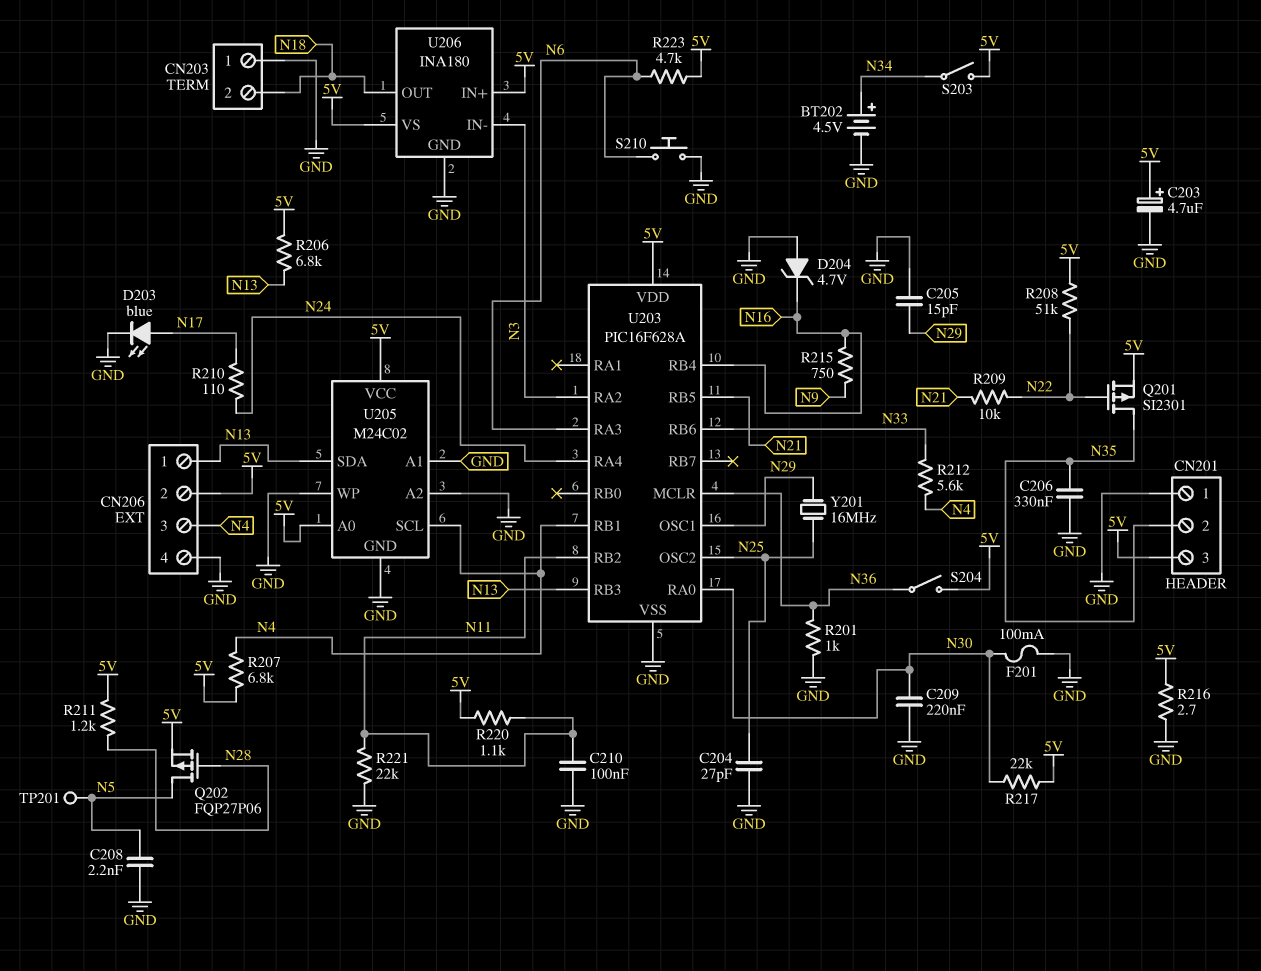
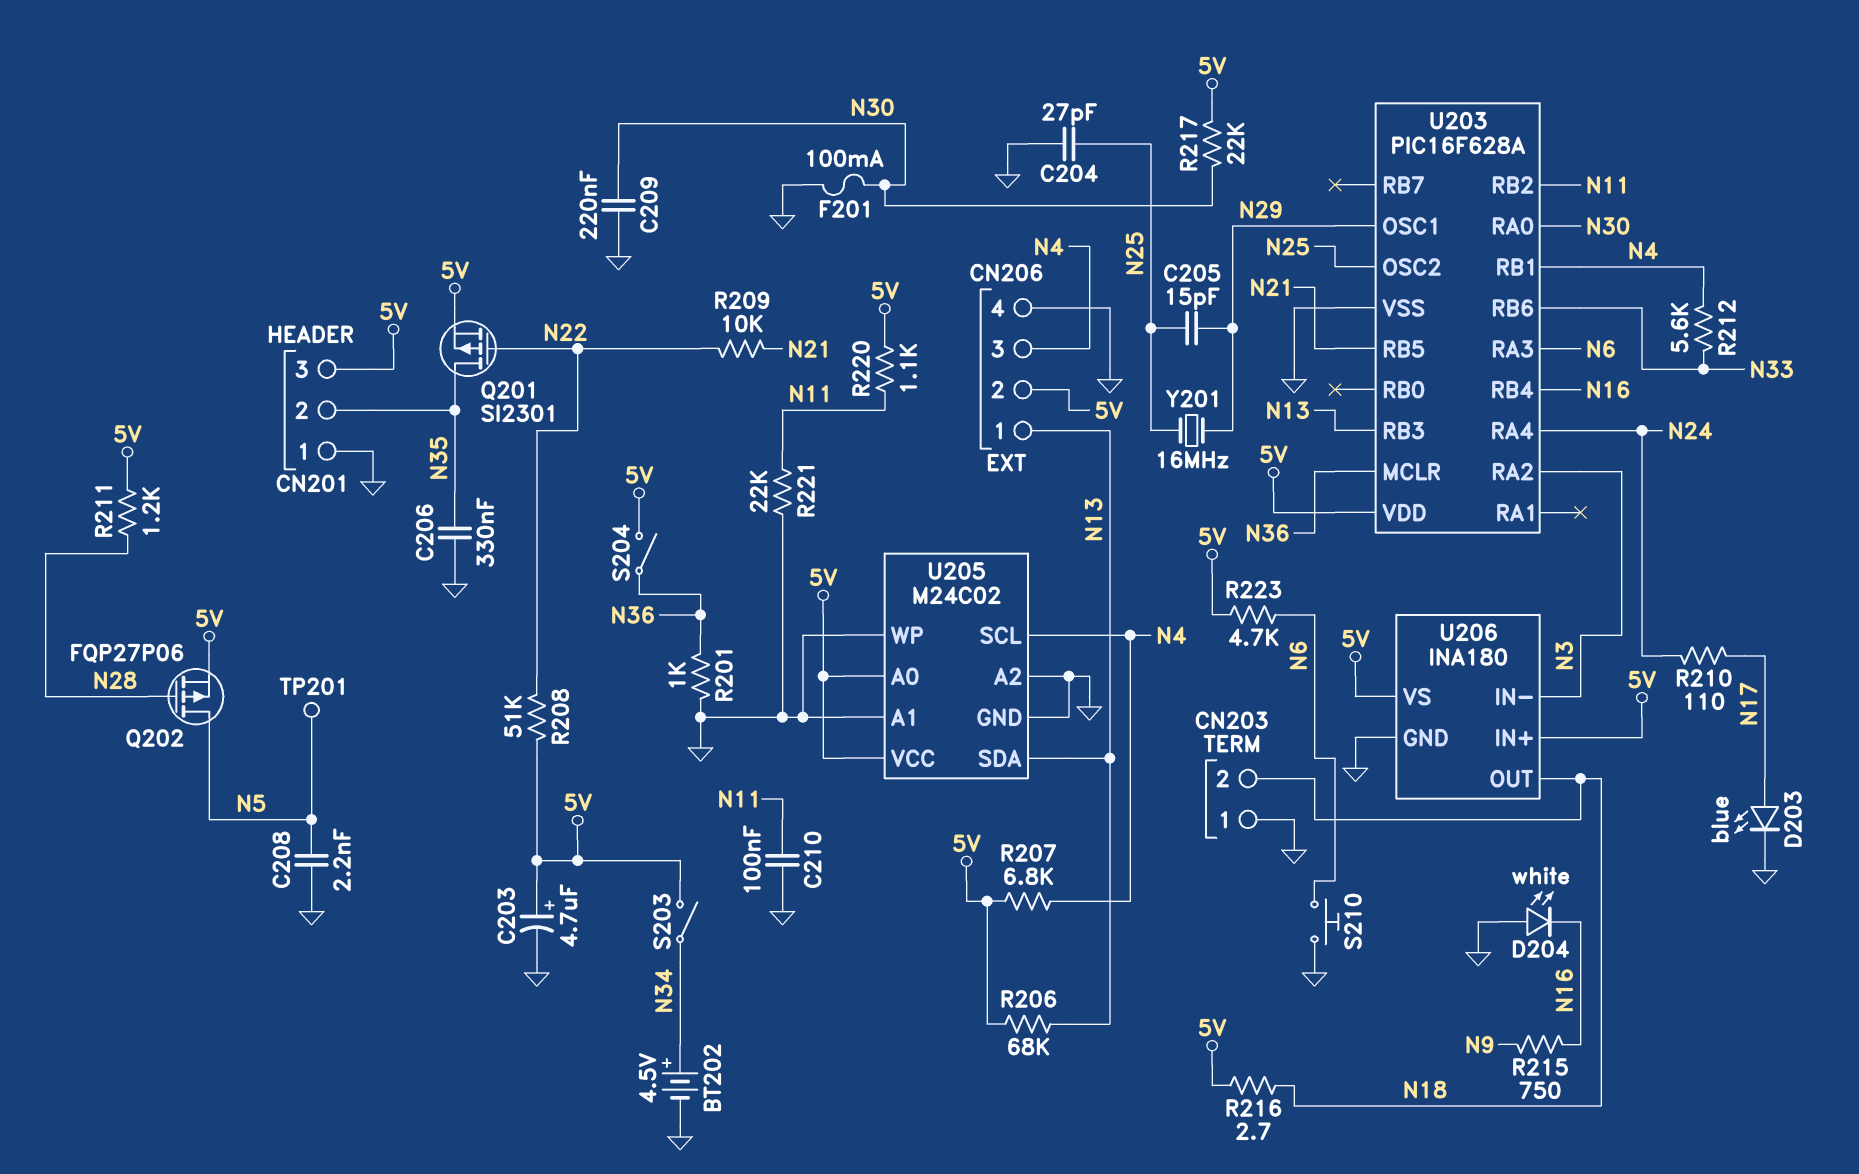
C205: 15pF (GND, N29) -> 15pF (N25, N29)
D204: zener 4.7V (A GND, K N16) -> LED white (A GND, K N16)
R206: 6.8k (5V, N13) -> 68k (5V, N13)
R216: 2.7 (5V, GND) -> 2.7 (5V, N18)

